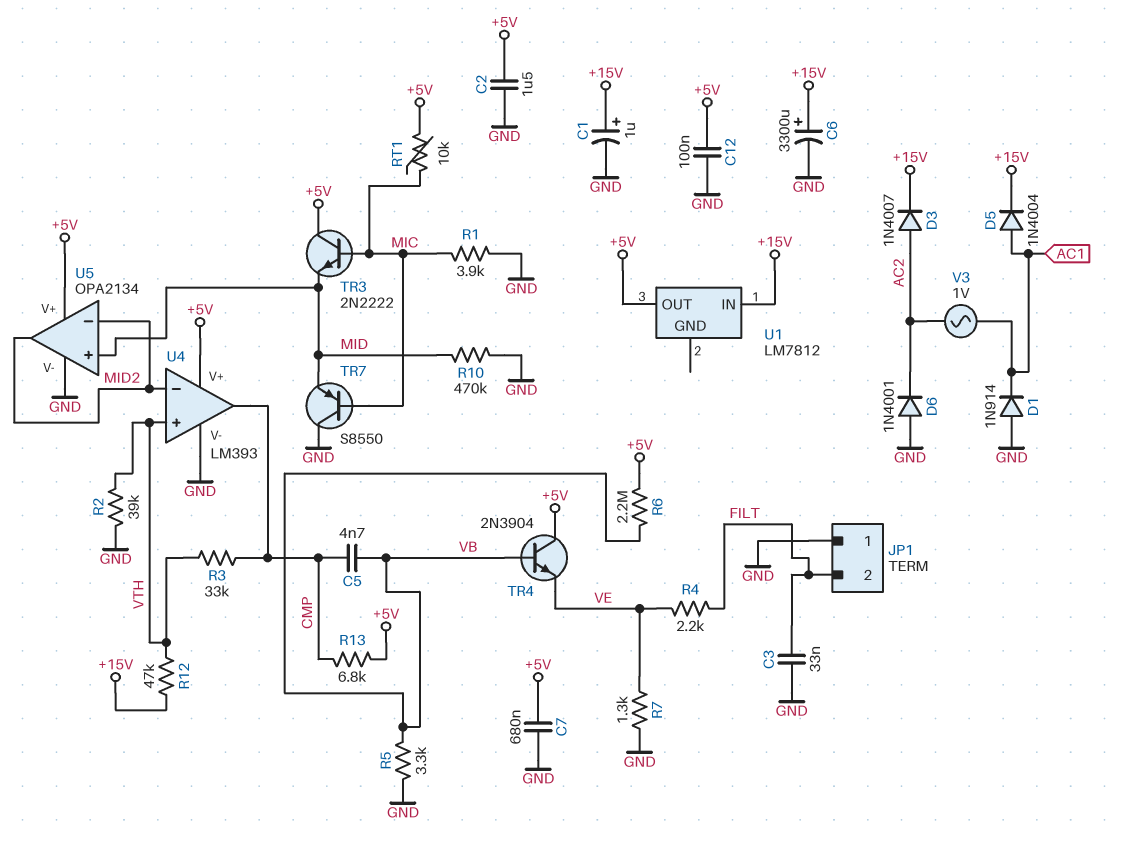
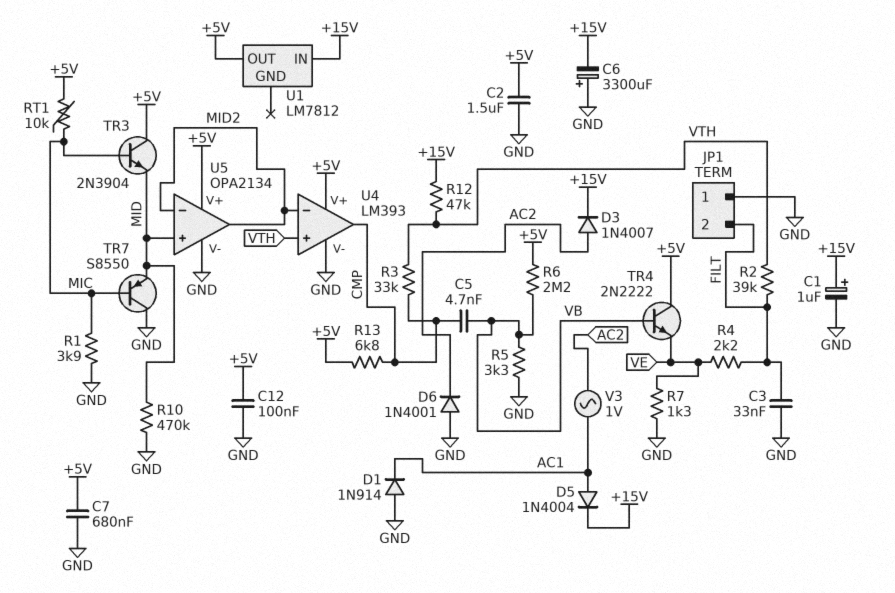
C6: 3300uF (plus +15V, minus GND) -> 3300uF (plus GND, minus +15V)
R2: 39k (GND, VTH) -> 39k (FILT, VTH)
TR3: NPN 2N2222 (B MIC, C +5V, E MID) -> NPN 2N3904 (B MIC, C +5V, E MID)
TR4: NPN 2N3904 (B VB, C +5V, E VE) -> NPN 2N2222 (B VB, C +5V, E VE)

